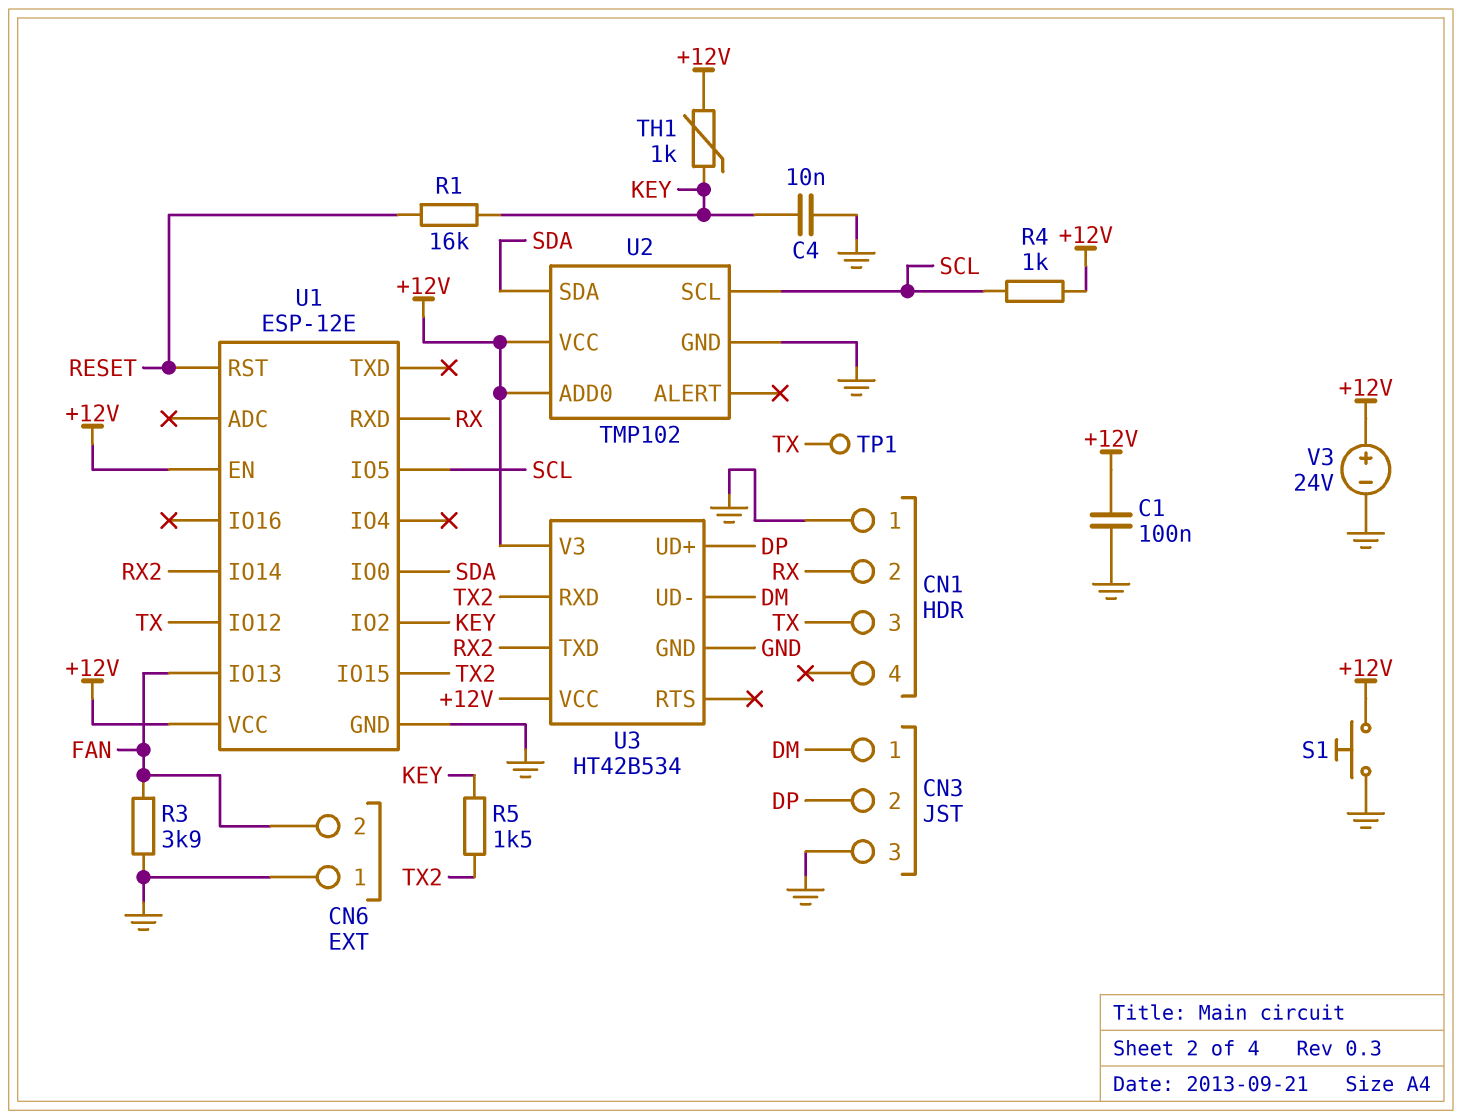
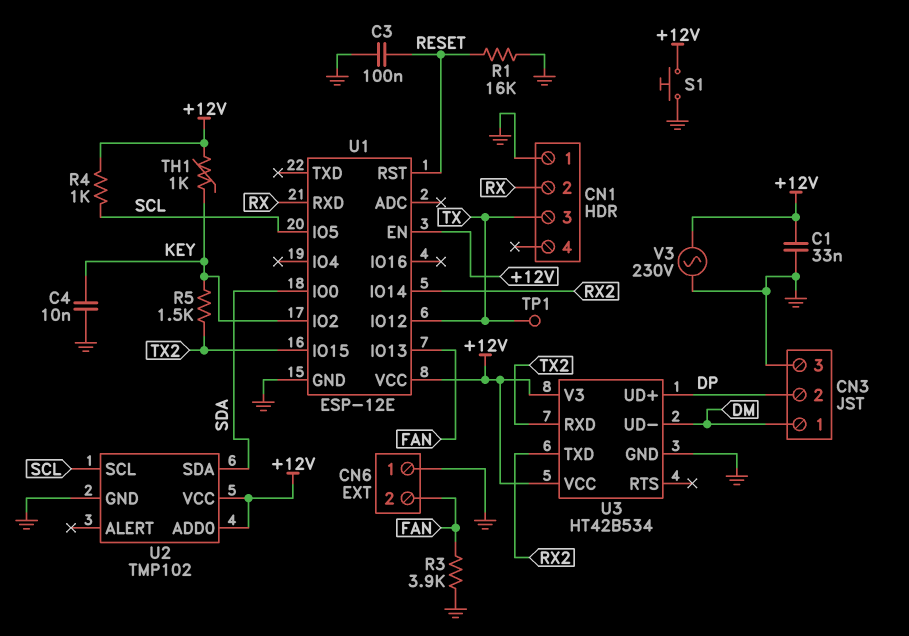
C1: 100nF (+12V, GND) -> 33nF (+12V, GND)
C3: none -> 100nF (GND, RESET)
R1: 16k (KEY, RESET) -> 16k (GND, RESET)
V3: 24V (plus +12V, minus GND) -> AC 230V (+12V, GND)

